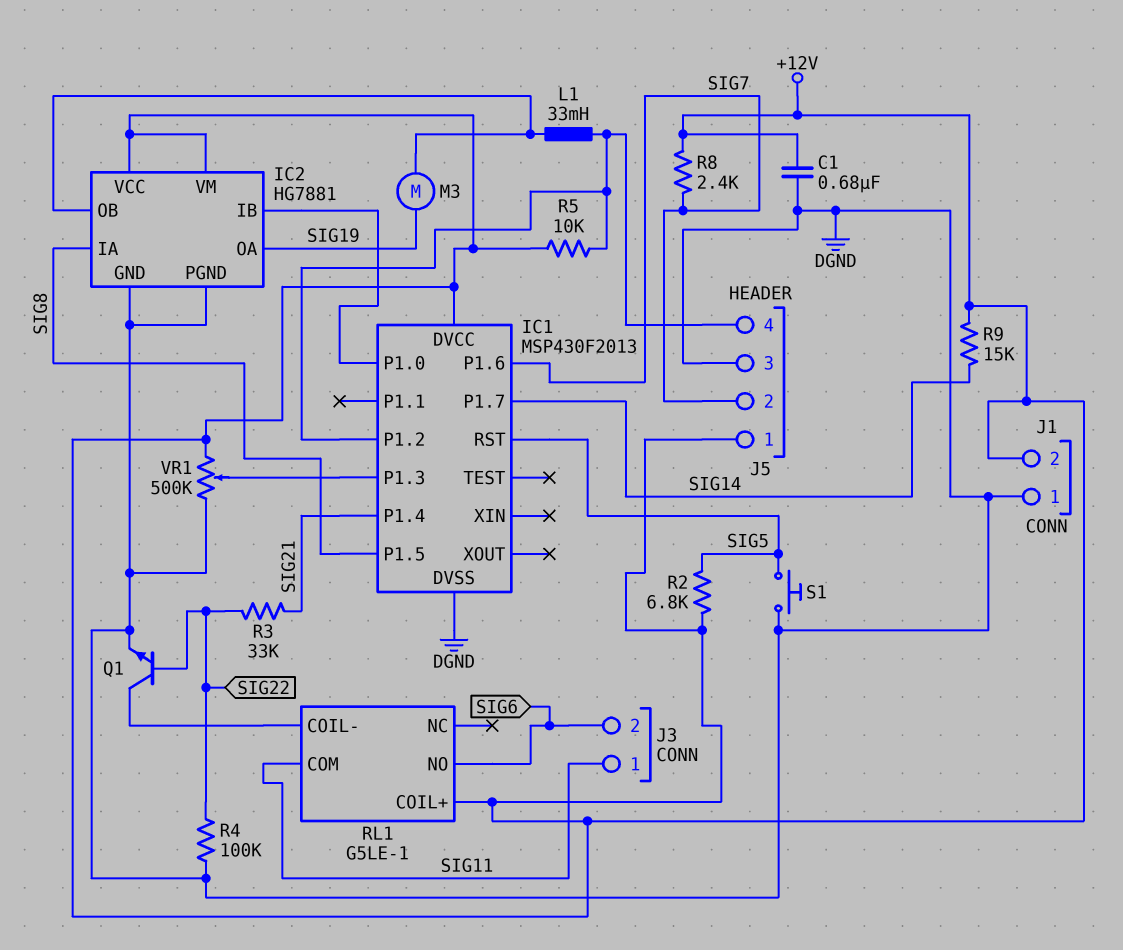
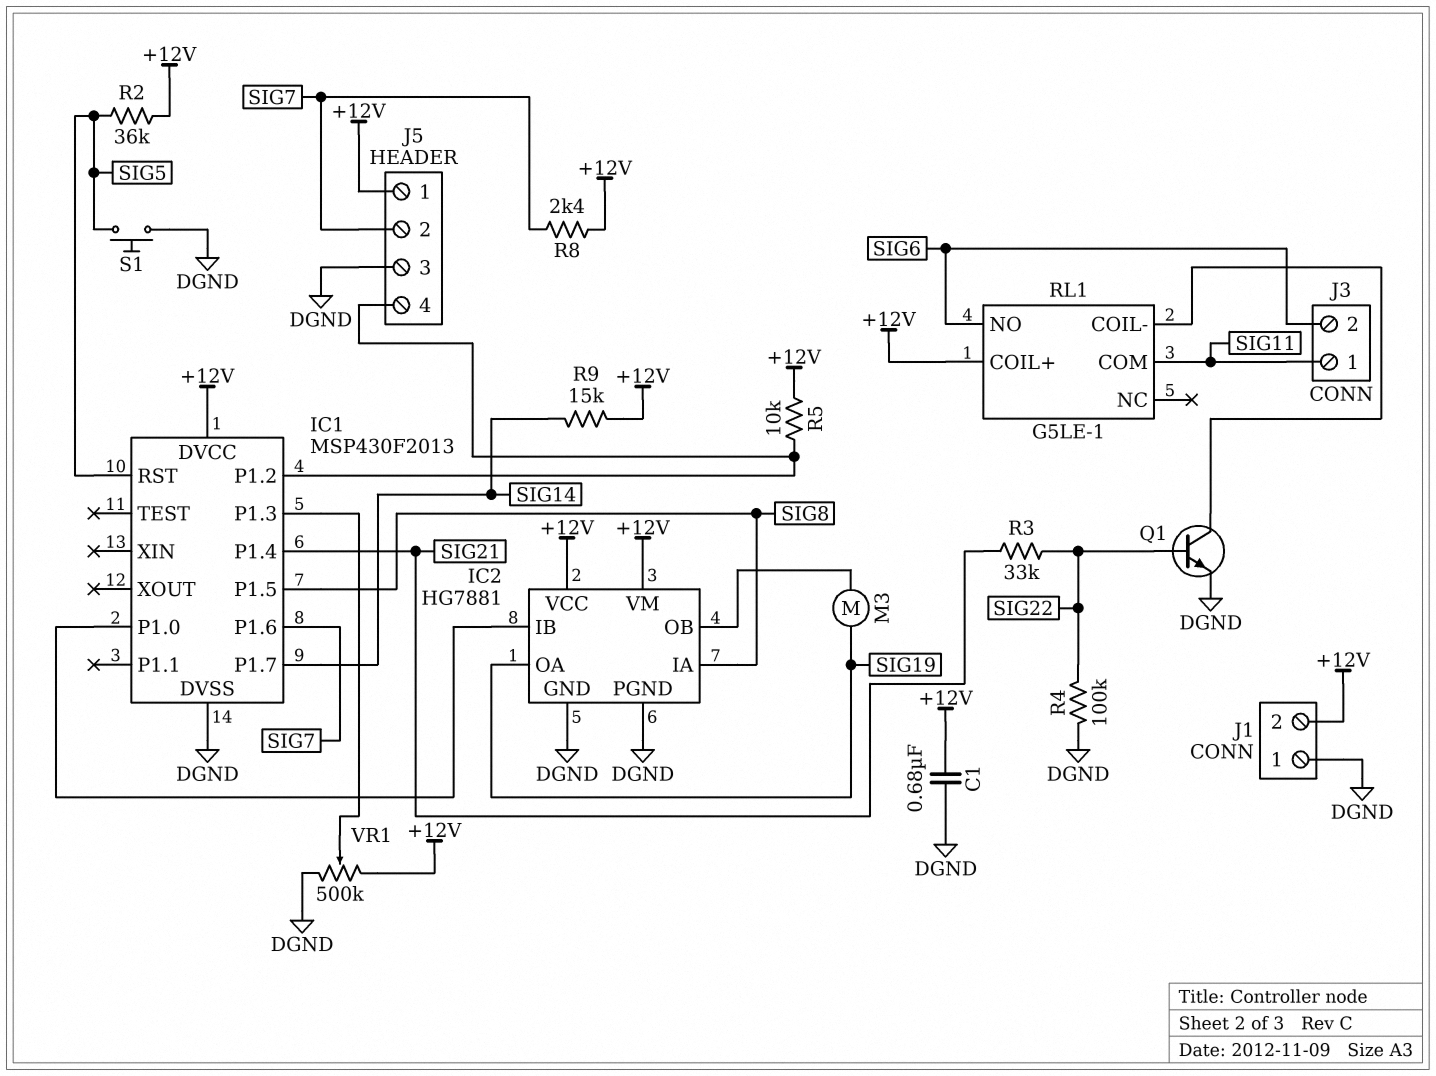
L1: 33mH (IC1/P1.2, IC2/OB) -> none
R2: 6.8k (+12V, SIG5) -> 36k (+12V, SIG5)

